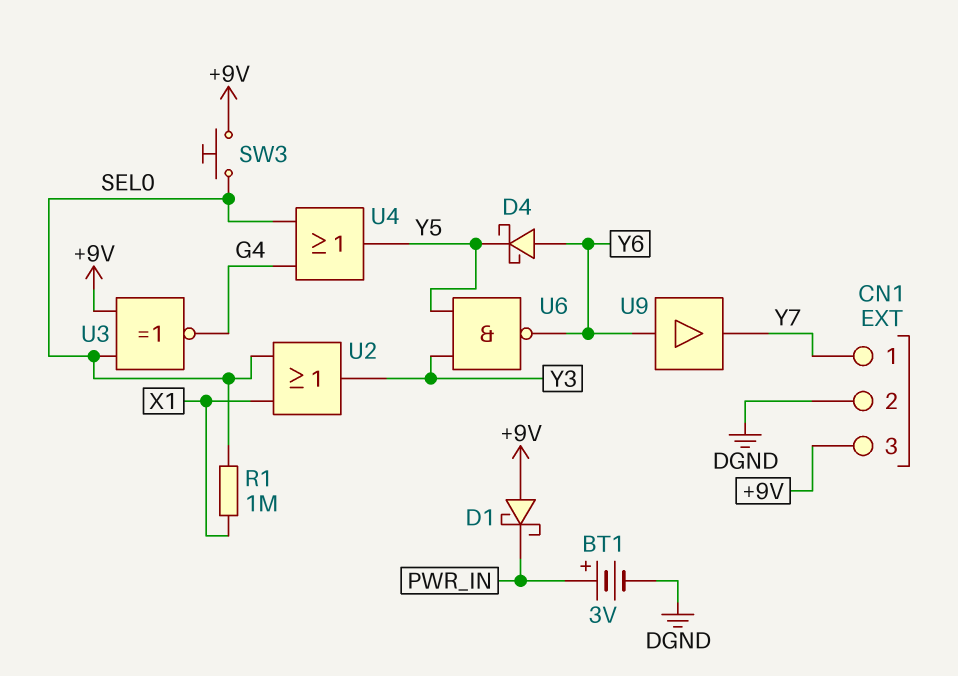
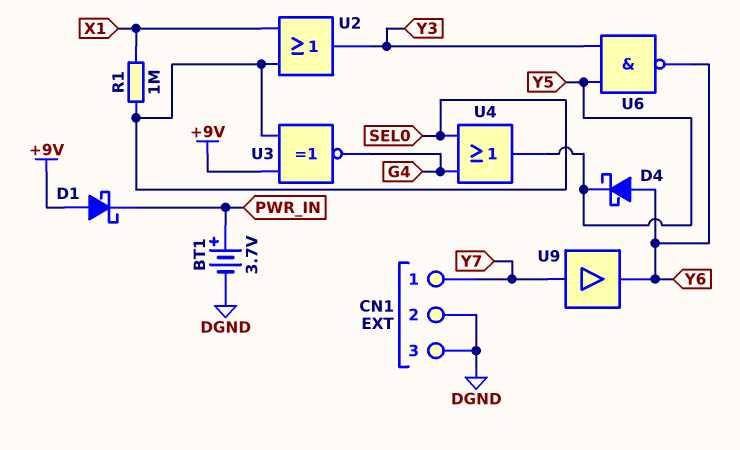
BT1: 3V (plus PWR_IN, minus DGND) -> 3.7V (plus PWR_IN, minus DGND)
CN1 pin 3: +9V -> DGND
SW3: button (+9V, SEL0) -> none
U9: buffer (in Y6, out Y7) -> buffer (in Y7, out Y6)

